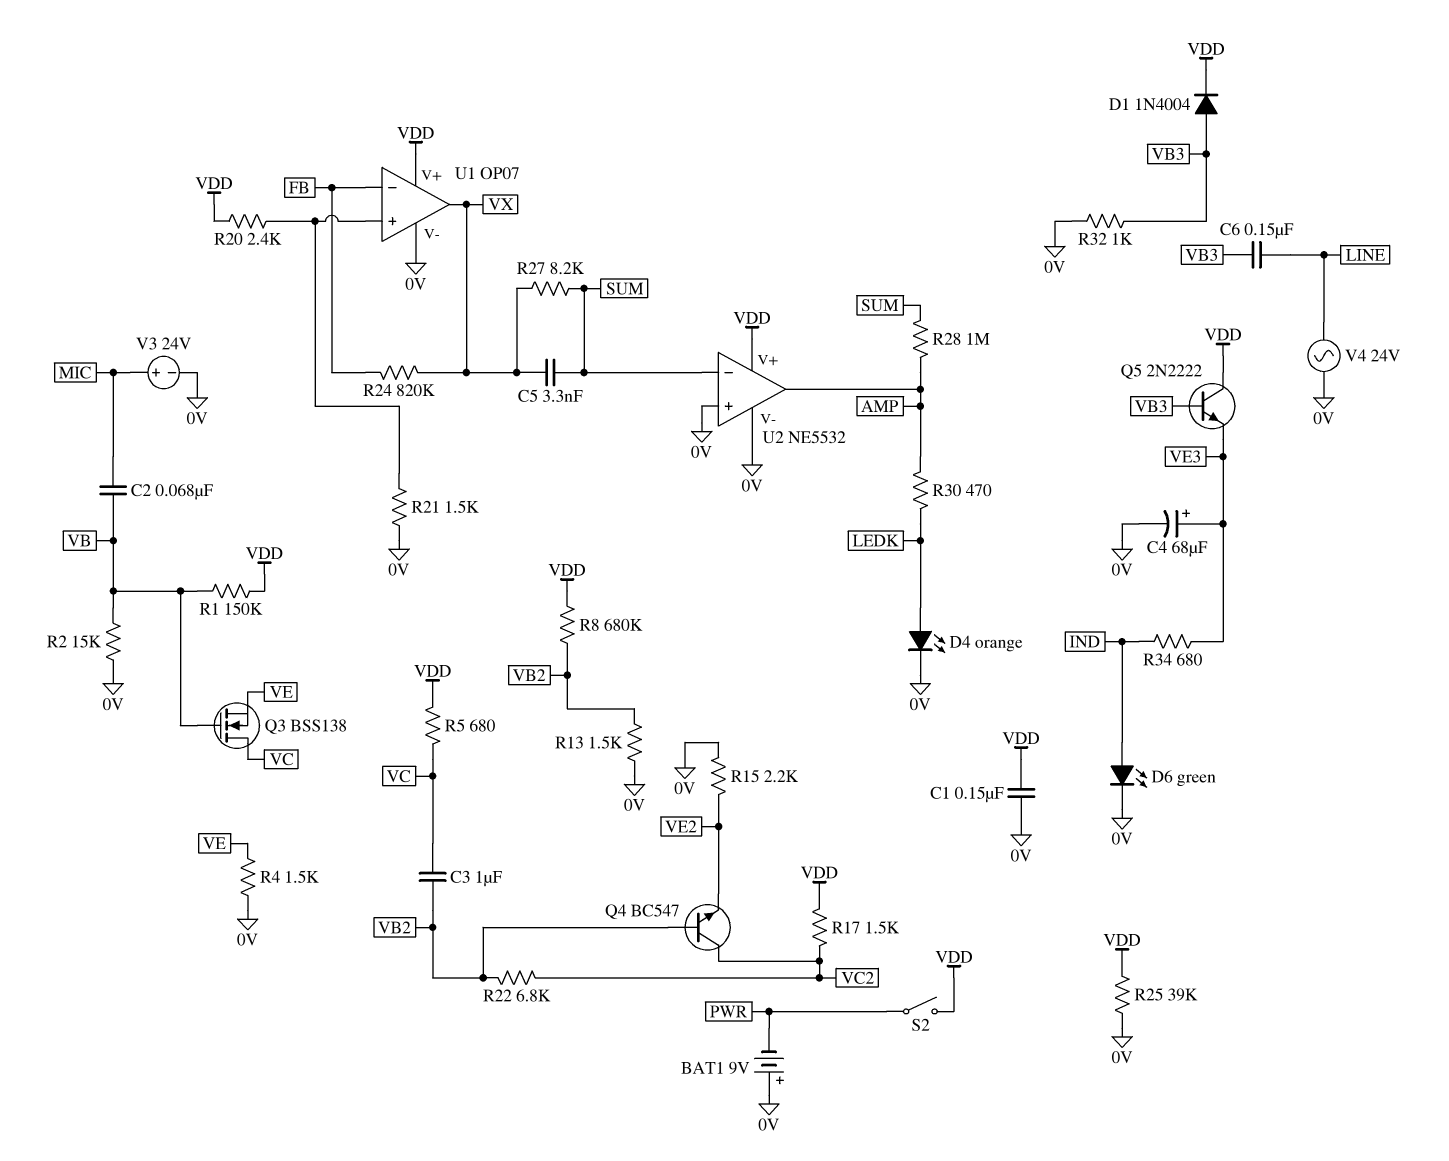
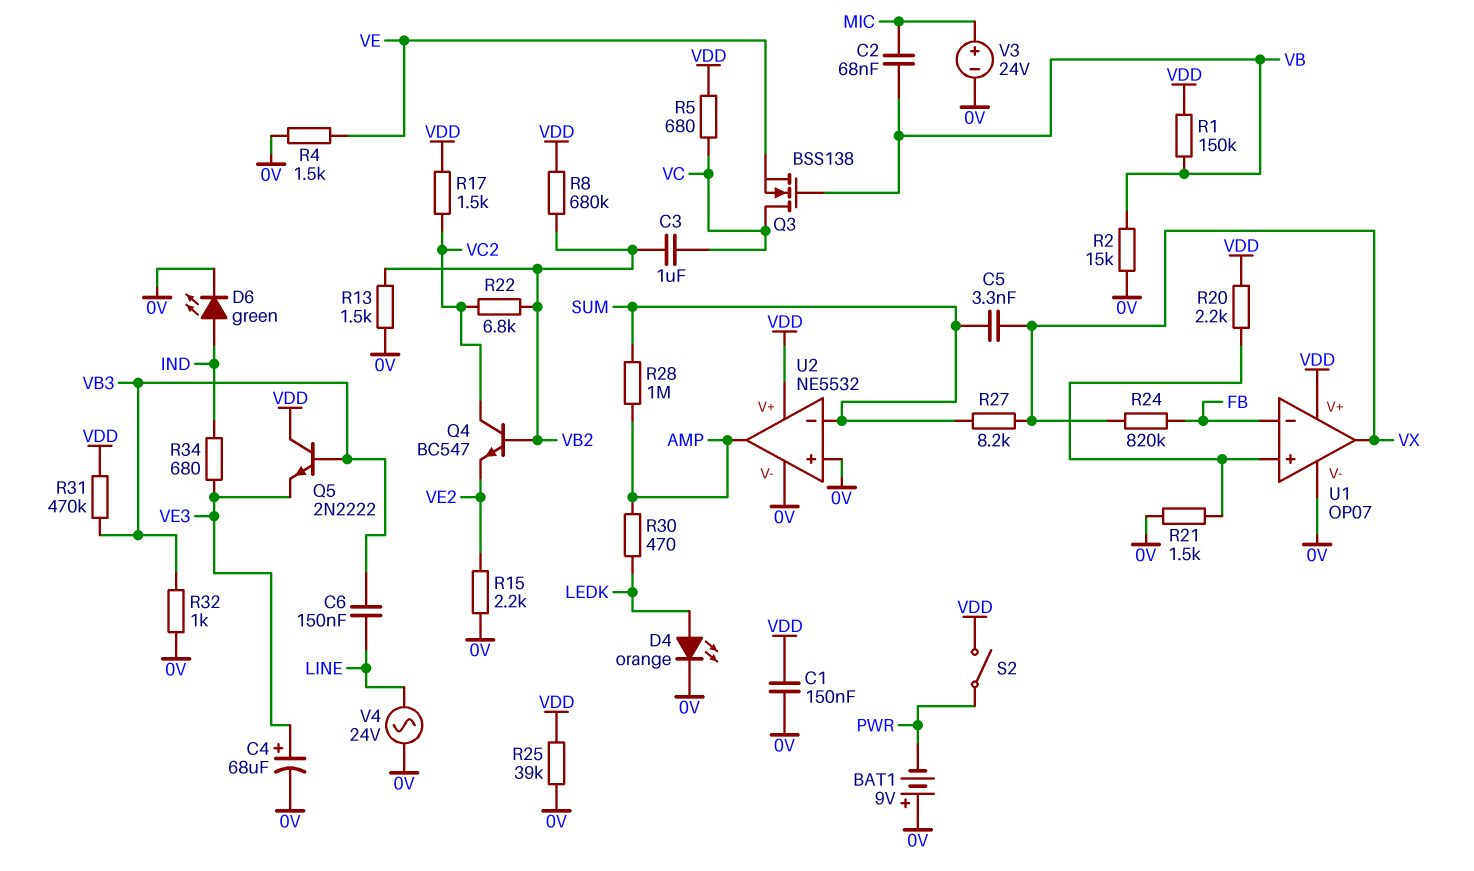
D1: diode 1N4004 (A VB3, K VDD) -> none
R20: 2.4k (U1/in+, VDD) -> 2.2k (U1/in+, VDD)
R31: none -> 470k (VB3, VDD)

